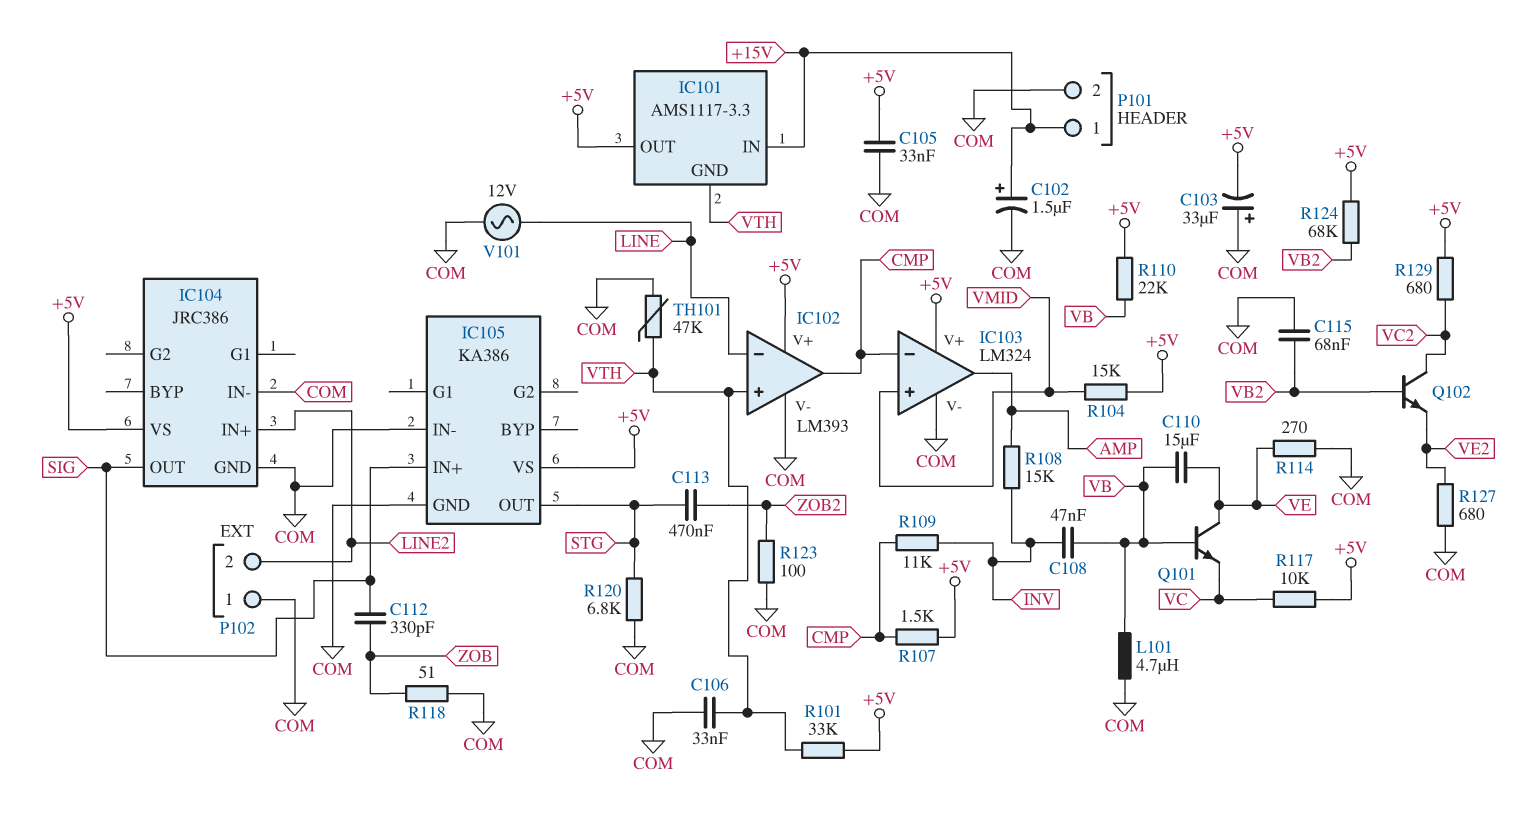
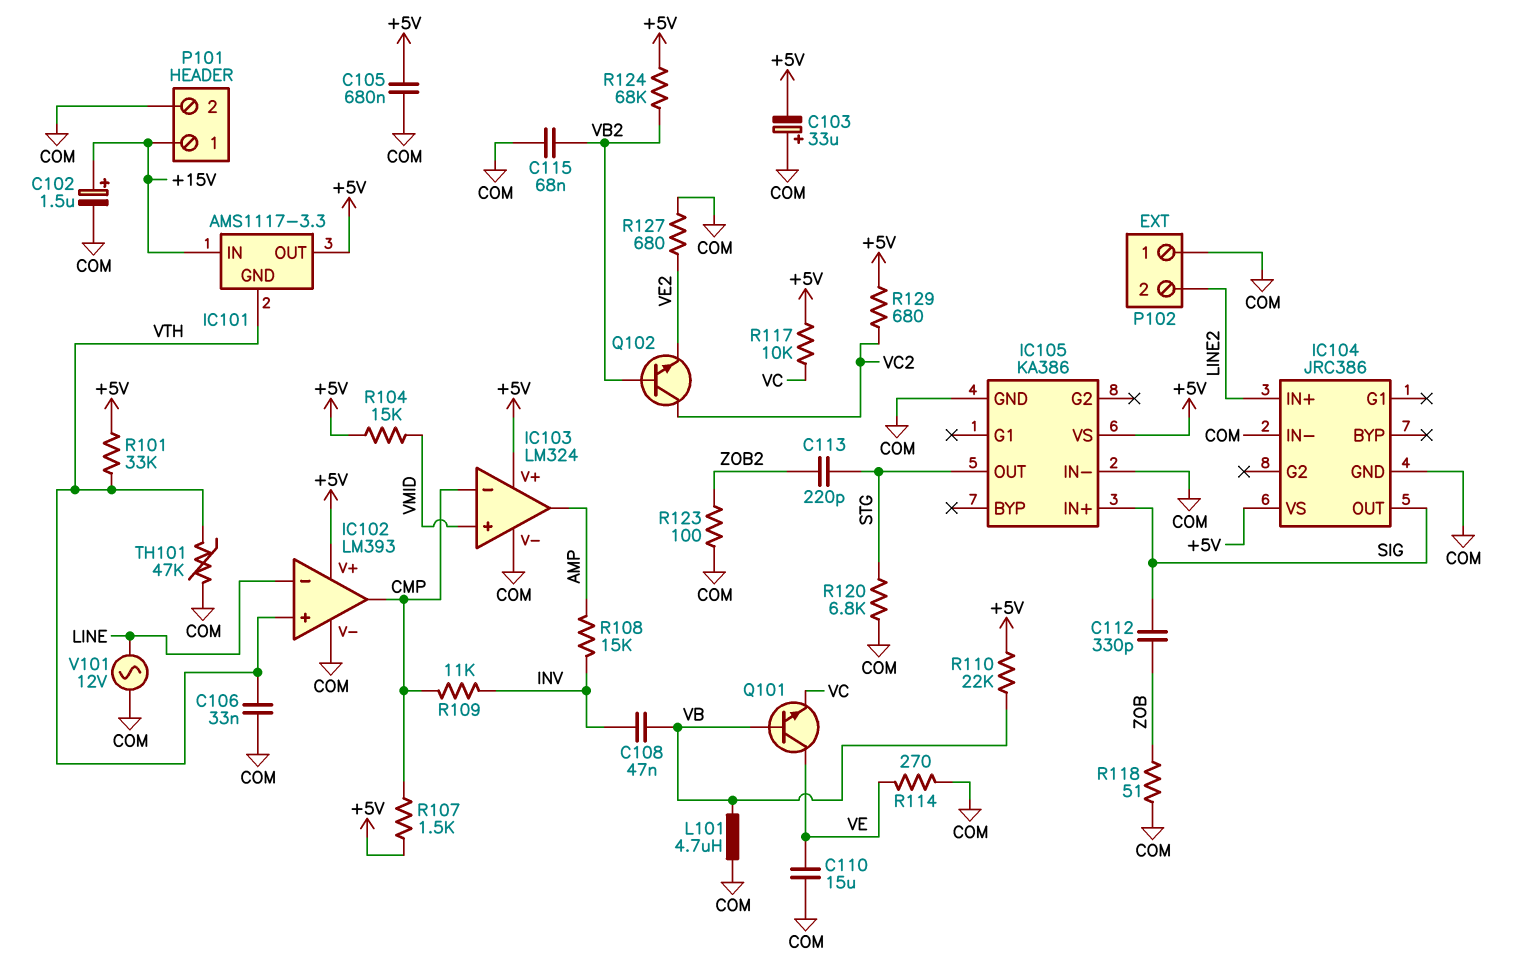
C105: 33nF (+5V, COM) -> 680nF (+5V, COM)
C110: 15uF (VB, VE) -> 15uF (COM, VE)
C113: 470nF (STG, ZOB2) -> 220pF (STG, ZOB2)

